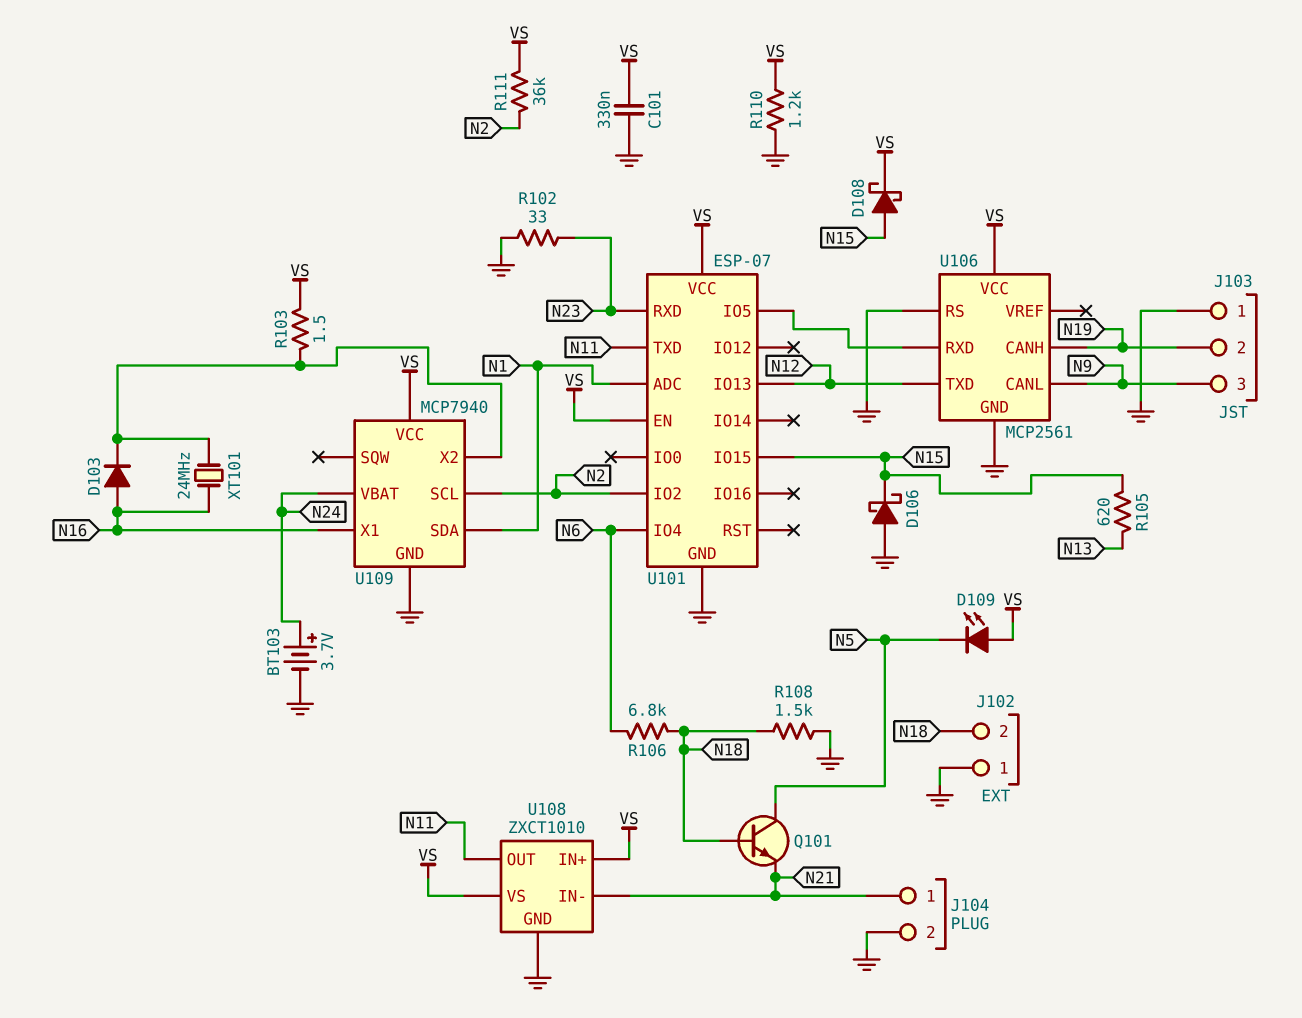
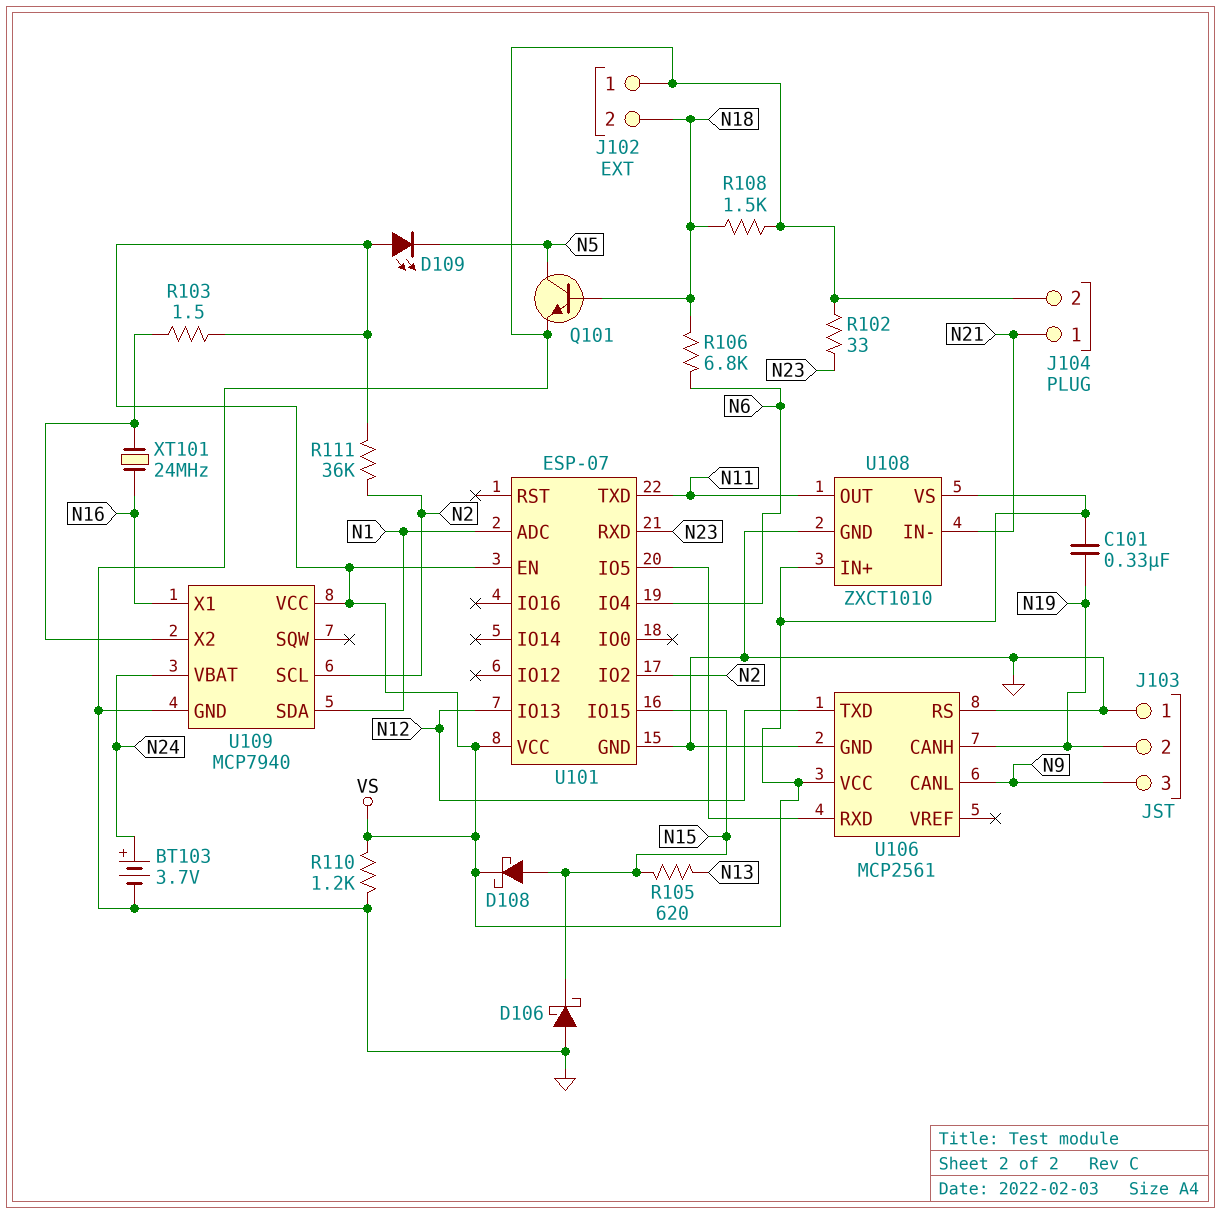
C101: 330nF (GND, VS) -> 330nF (N19, VS)
D103: diode (A N16, K U109/X2) -> none
Q101: NPN (B N18, C N5, E N21) -> NPN (B N18, C N5, E GND)

